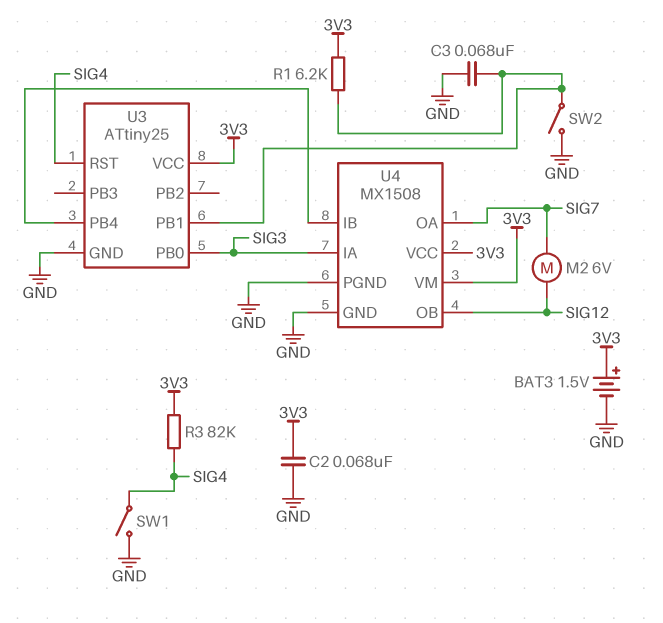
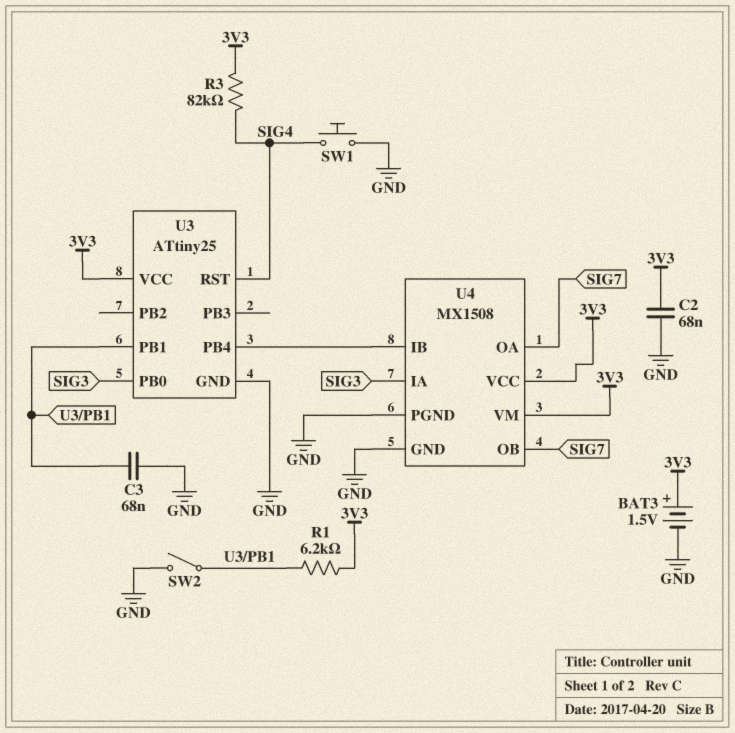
M2: motor 6V (SIG7, SIG12) -> none
SW1: switch (GND, SIG4) -> button (GND, SIG4)
U4 pin OB: SIG12 -> SIG7

